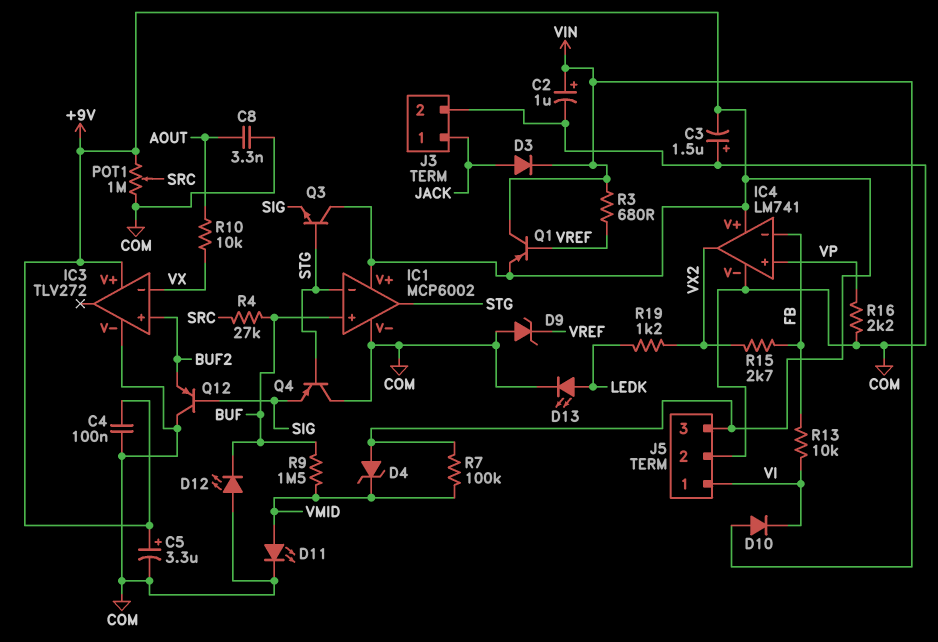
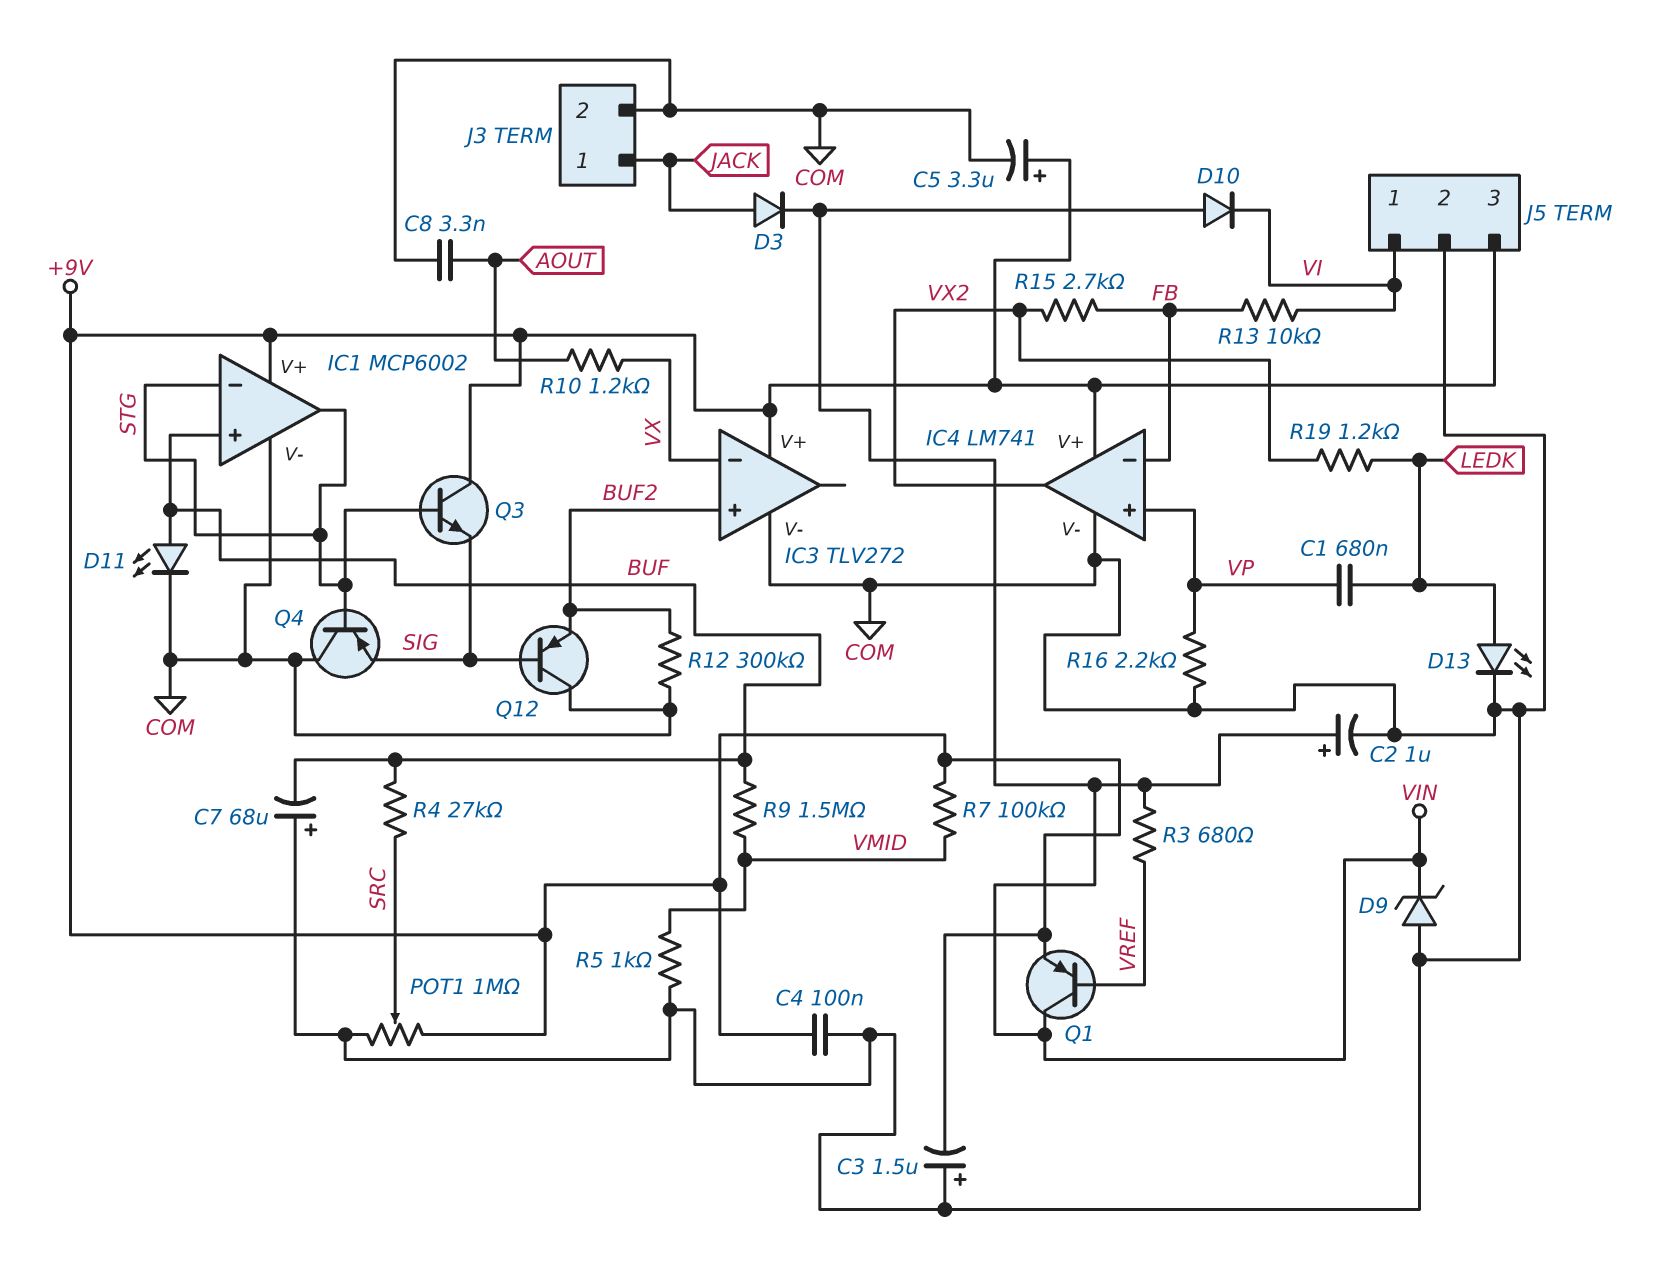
C1: none -> 680nF (LEDK, VP)
C7: none -> 68uF (plus COM, minus BUF)
D4: zener (A +9V, K VMID) -> none
D9: zener (A COM, K VREF) -> zener (A COM, K VIN)
D11: LED (A VMID, K COM) -> LED (A BUF, K COM)
D12: LED (A COM, K BUF) -> none
R5: none -> 1k (COM, VMID)
R10: 10k (AOUT, VX) -> 1.2k (AOUT, VX)
R12: none -> 300k (BUF2, COM)

